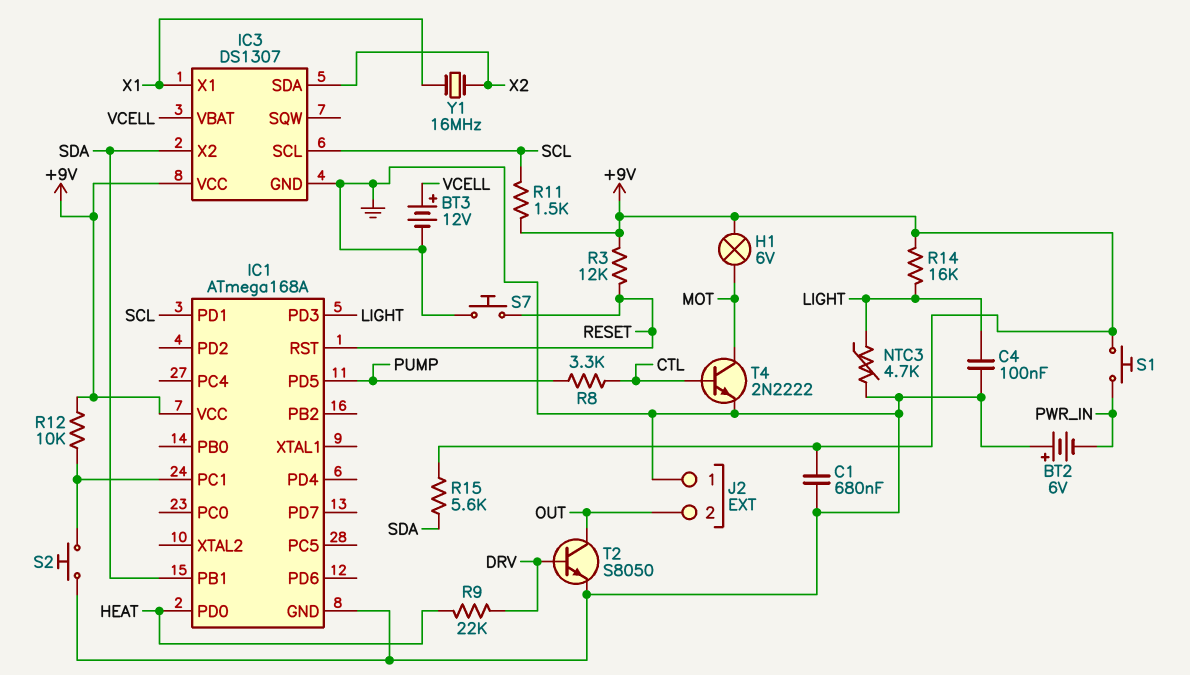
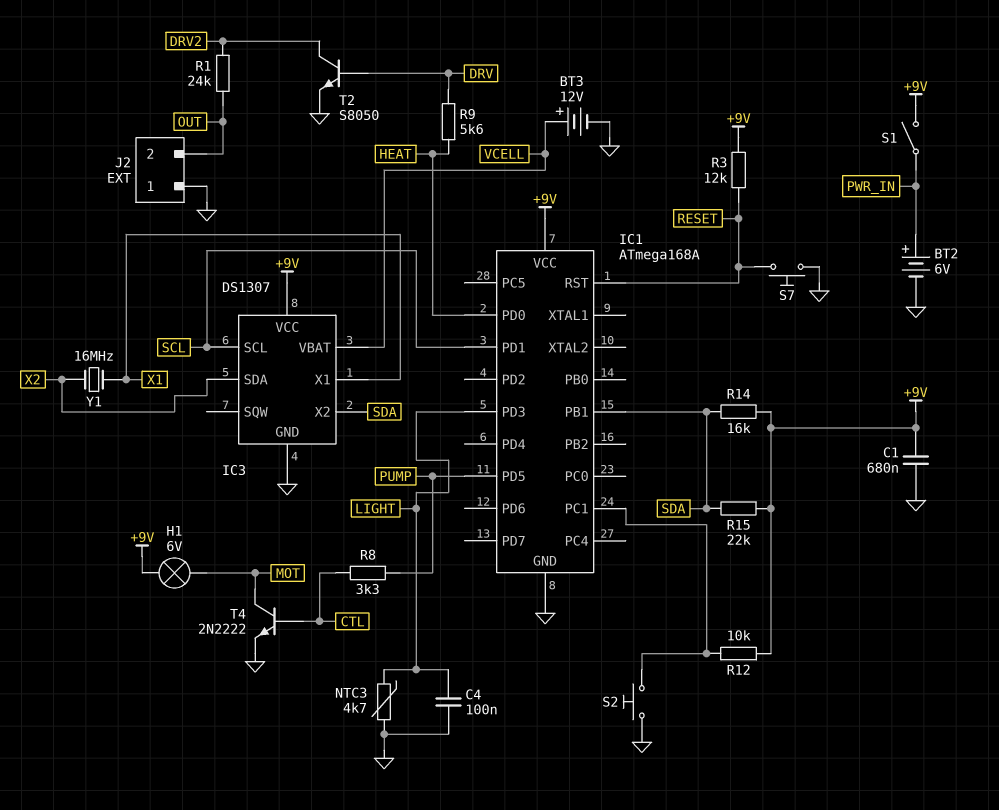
BT2: 6V (plus GND, minus PWR_IN) -> 6V (plus PWR_IN, minus GND)
R1: none -> 24k (DRV2, OUT)
R9: 22k (DRV, HEAT) -> 5.6k (DRV, HEAT)
R11: 1.5k (+9V, SCL) -> none
R14: 16k (+9V, LIGHT) -> 16k (+9V, SDA)
R15: 5.6k (+9V, SDA) -> 22k (+9V, SDA)
S1: button (+9V, PWR_IN) -> switch (+9V, PWR_IN)
T2: NPN S8050 (B DRV, C OUT, E GND) -> NPN S8050 (B DRV, C DRV2, E GND)

